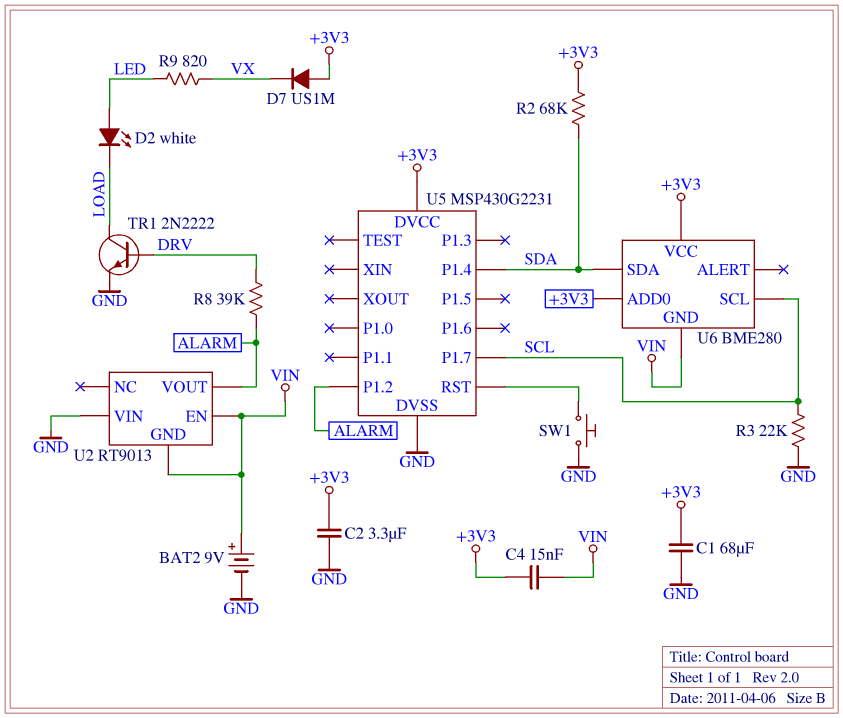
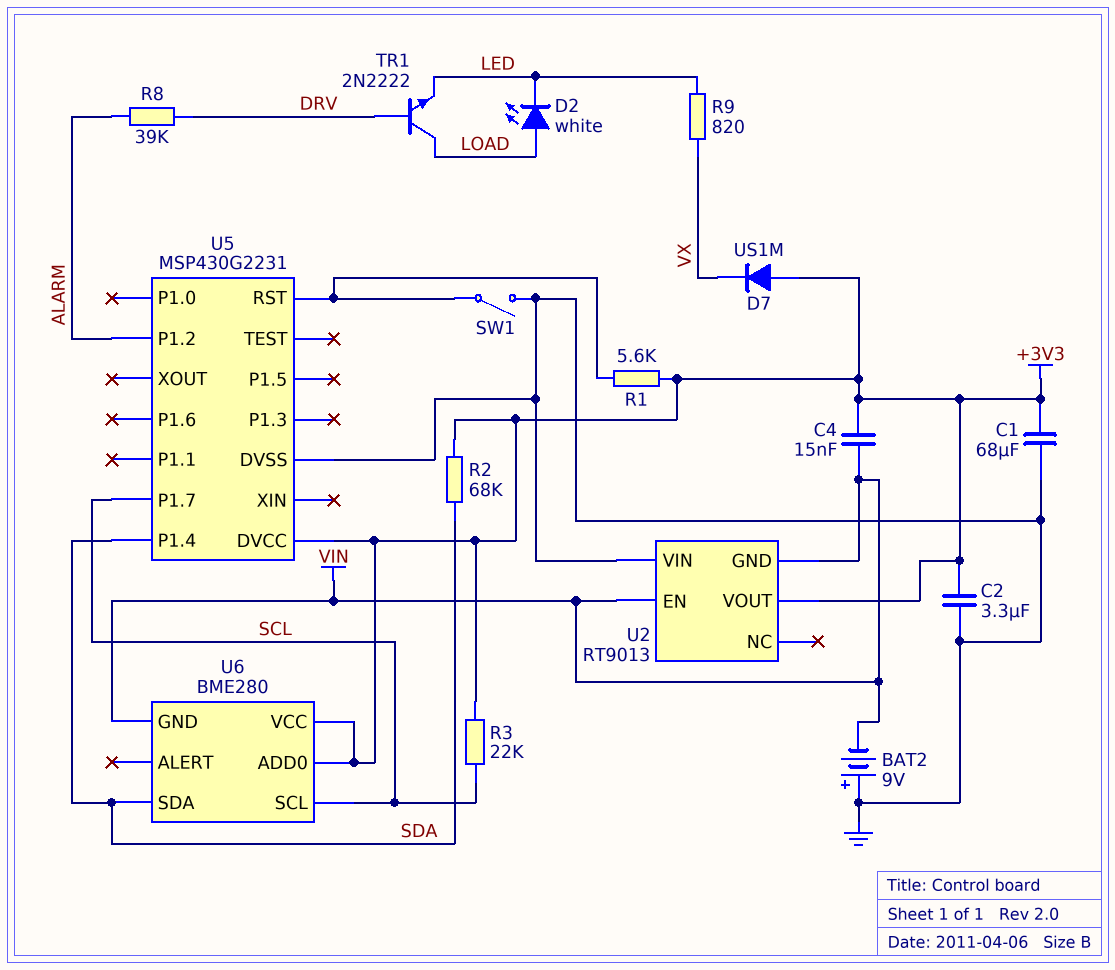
BAT2: 9V (plus VIN, minus GND) -> 9V (plus GND, minus VIN)
D2: LED white (A LED, K LOAD) -> LED white (A LOAD, K LED)
R1: none -> 5.6k (+3V3, U5/RST)
R3: 22k (GND, SCL) -> 22k (+3V3, SCL)
SW1: button (GND, U5/RST) -> switch (GND, U5/RST)
TR1: NPN 2N2222 (B DRV, C LOAD, E GND) -> NPN 2N2222 (B DRV, C LOAD, E LED)
U2 pin VOUT: ALARM -> +3V3

